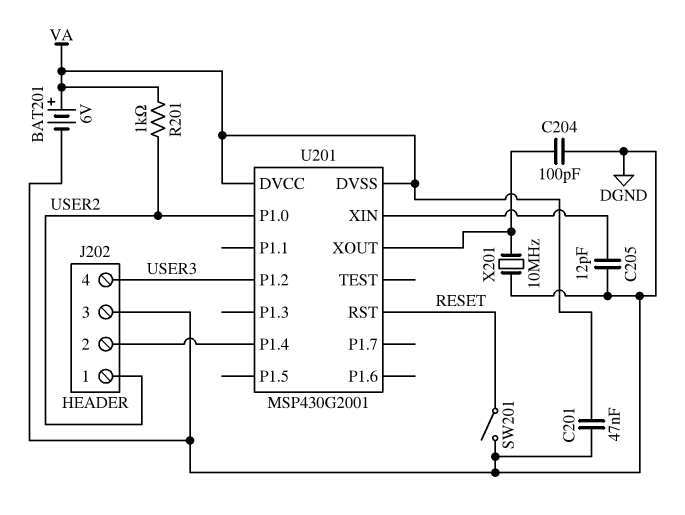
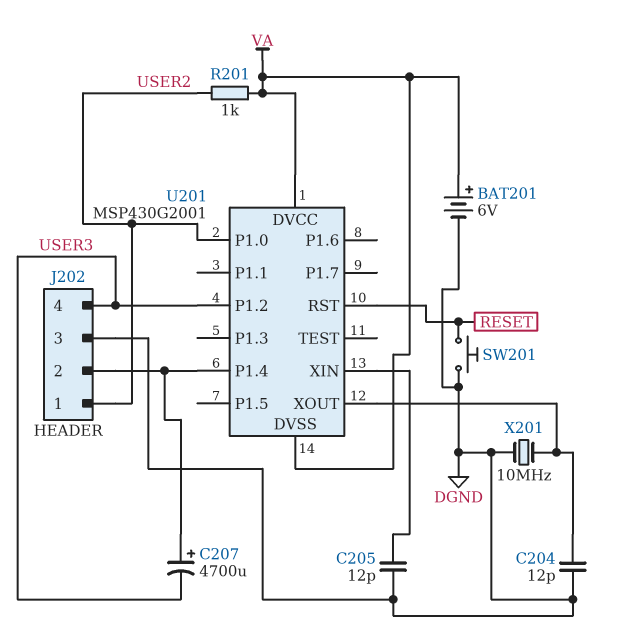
C201: 47nF (DGND, VA) -> none
C204: 100pF (DGND, U201/XOUT) -> 12pF (DGND, U201/XOUT)
C207: none -> 4700uF (plus J202/2, minus USER3)
SW201: switch (DGND, RESET) -> button (DGND, RESET)

